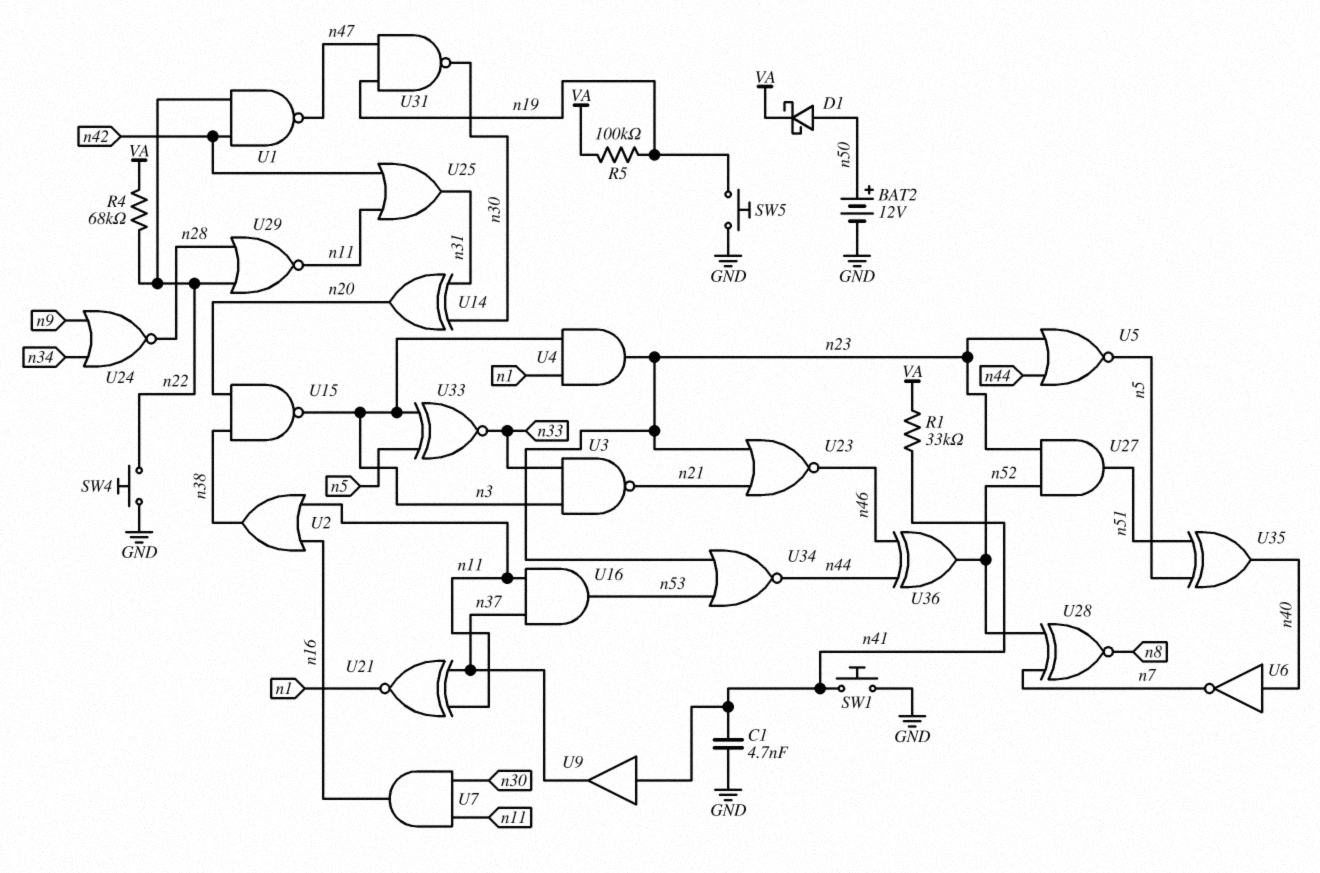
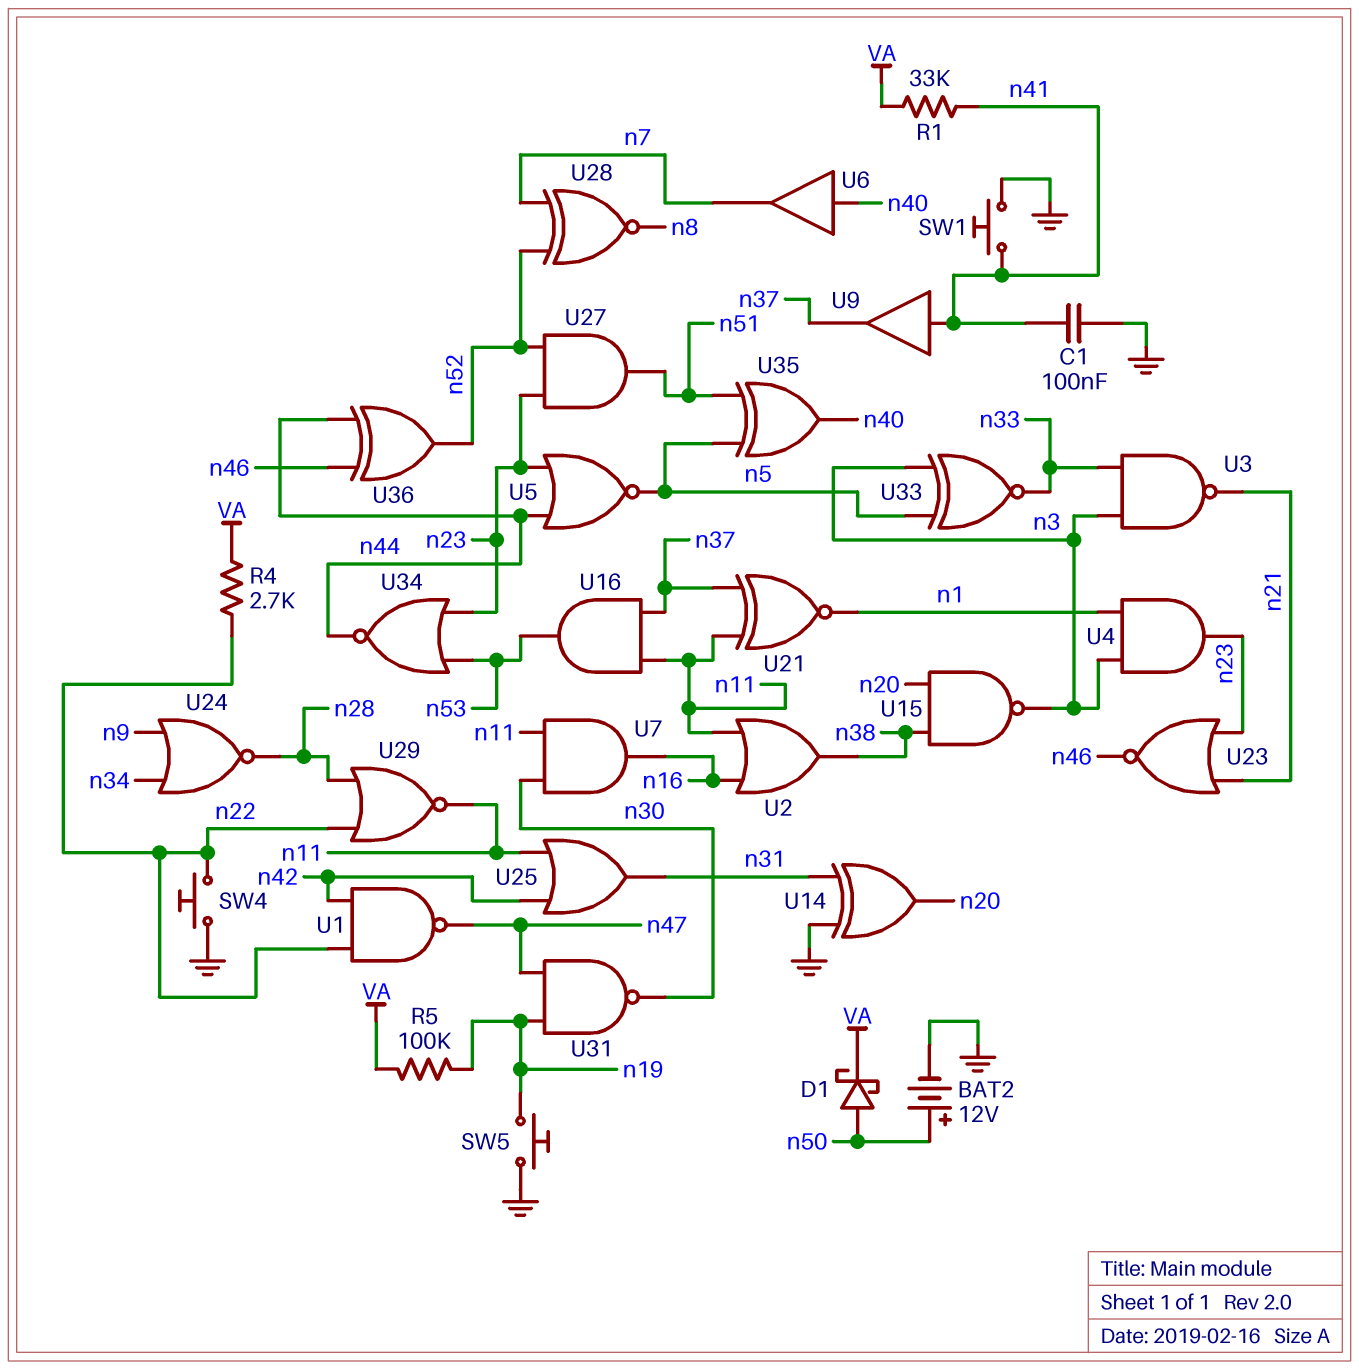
C1: 4.7nF (GND, n41) -> 100nF (GND, n41)
R4: 68k (VA, n22) -> 2.7k (VA, n22)
U6: NOT (in n40, out n7) -> buffer (in n40, out n7)
U14: XOR (in n30, in n31, out n20) -> XOR (in GND, in n31, out n20)

